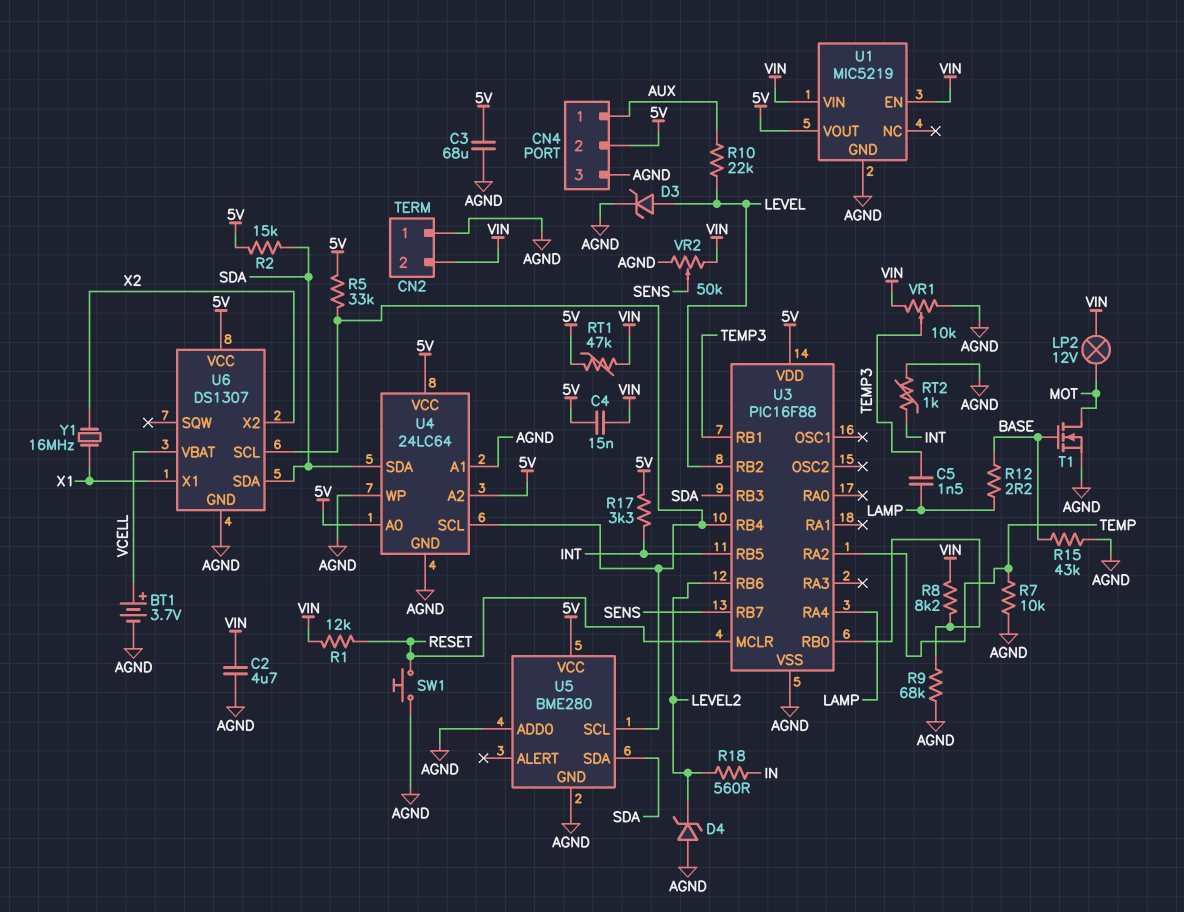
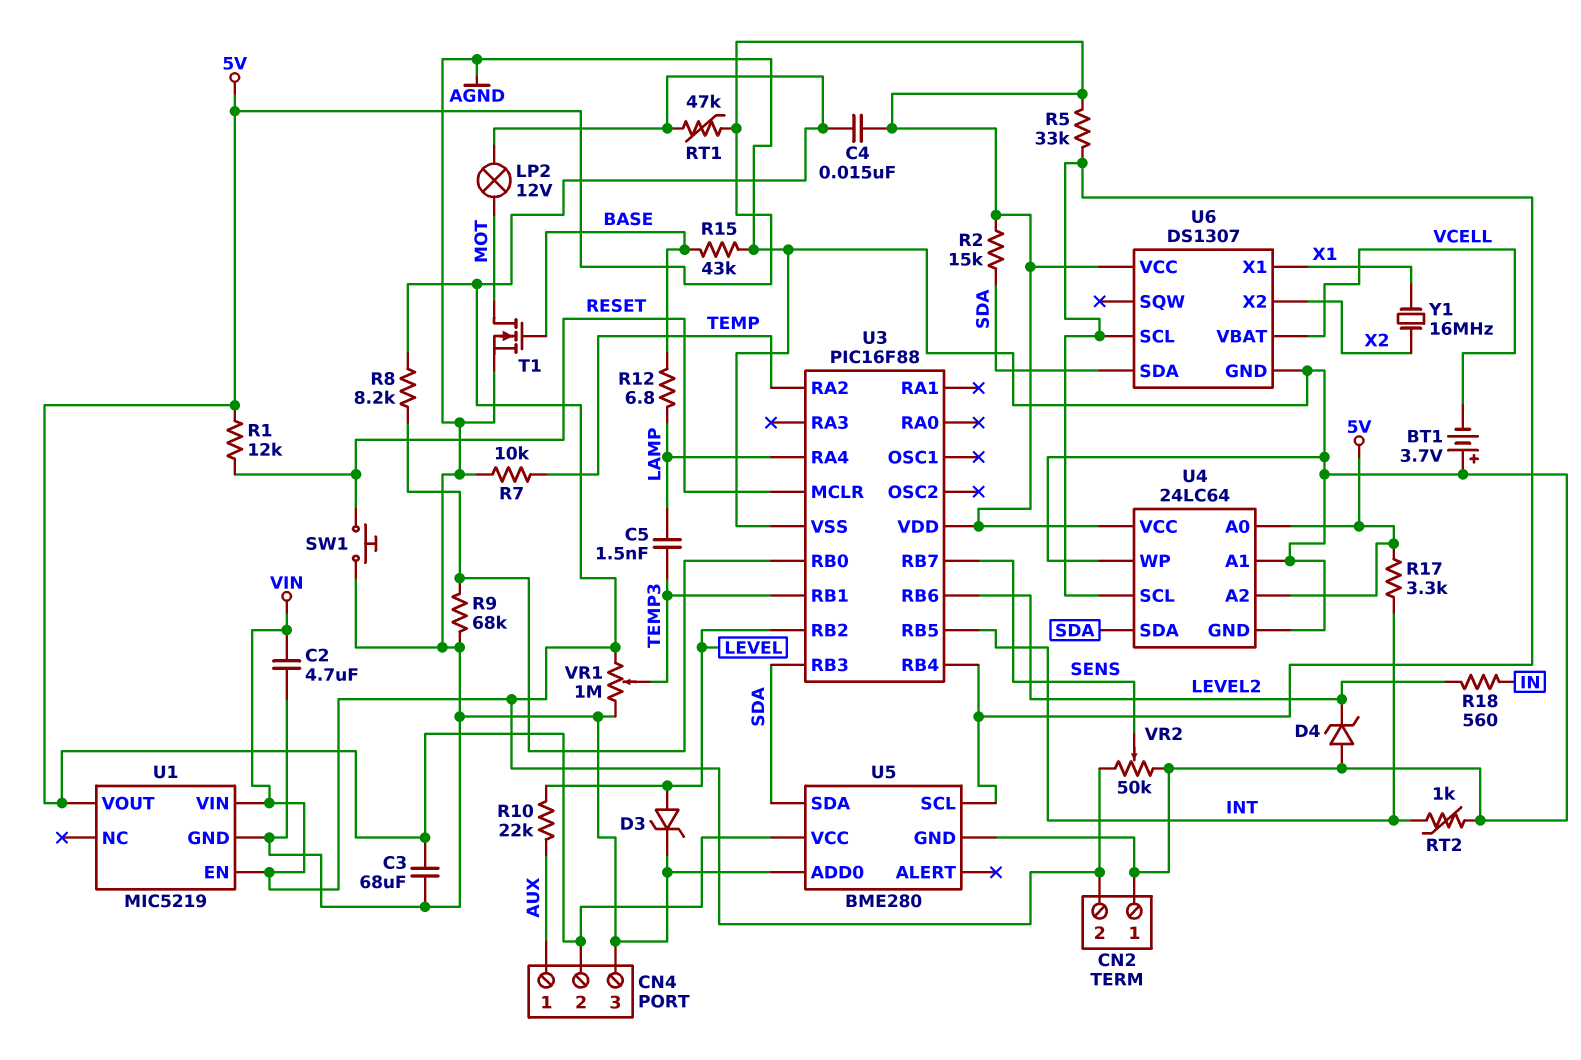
BT1: 3.7V (plus VCELL, minus AGND) -> 3.7V (plus AGND, minus VCELL)
R1: 12k (RESET, VIN) -> 12k (5V, RESET)
R12: 2.2 (BASE, LAMP) -> 6.8 (BASE, LAMP)
VR1: 10k (AGND, VIN, wiper TEMP3) -> 1M (AGND, VIN, wiper TEMP3)

